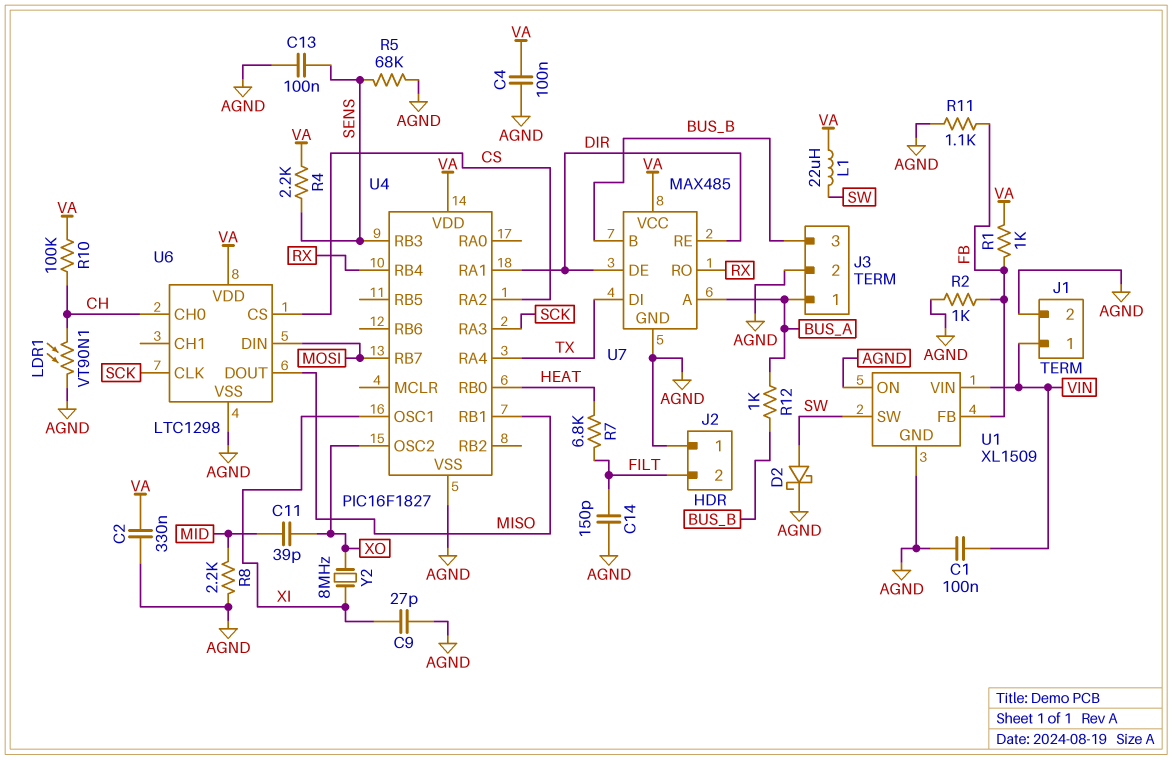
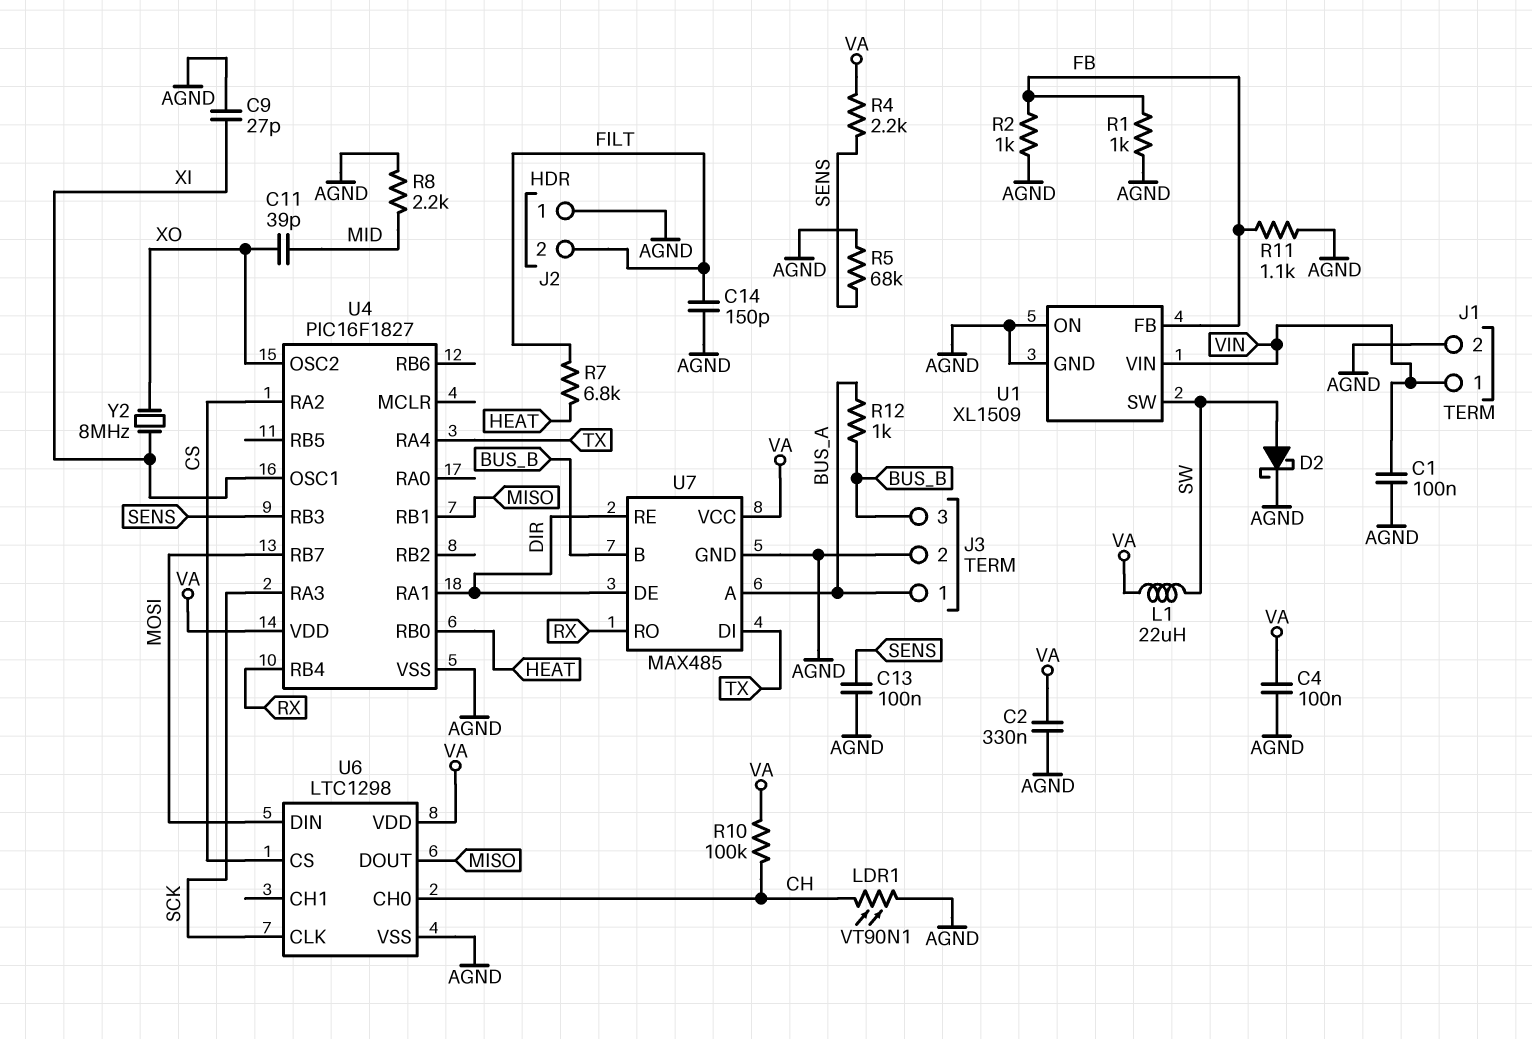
R1: 1k (FB, VA) -> 1k (AGND, FB)

